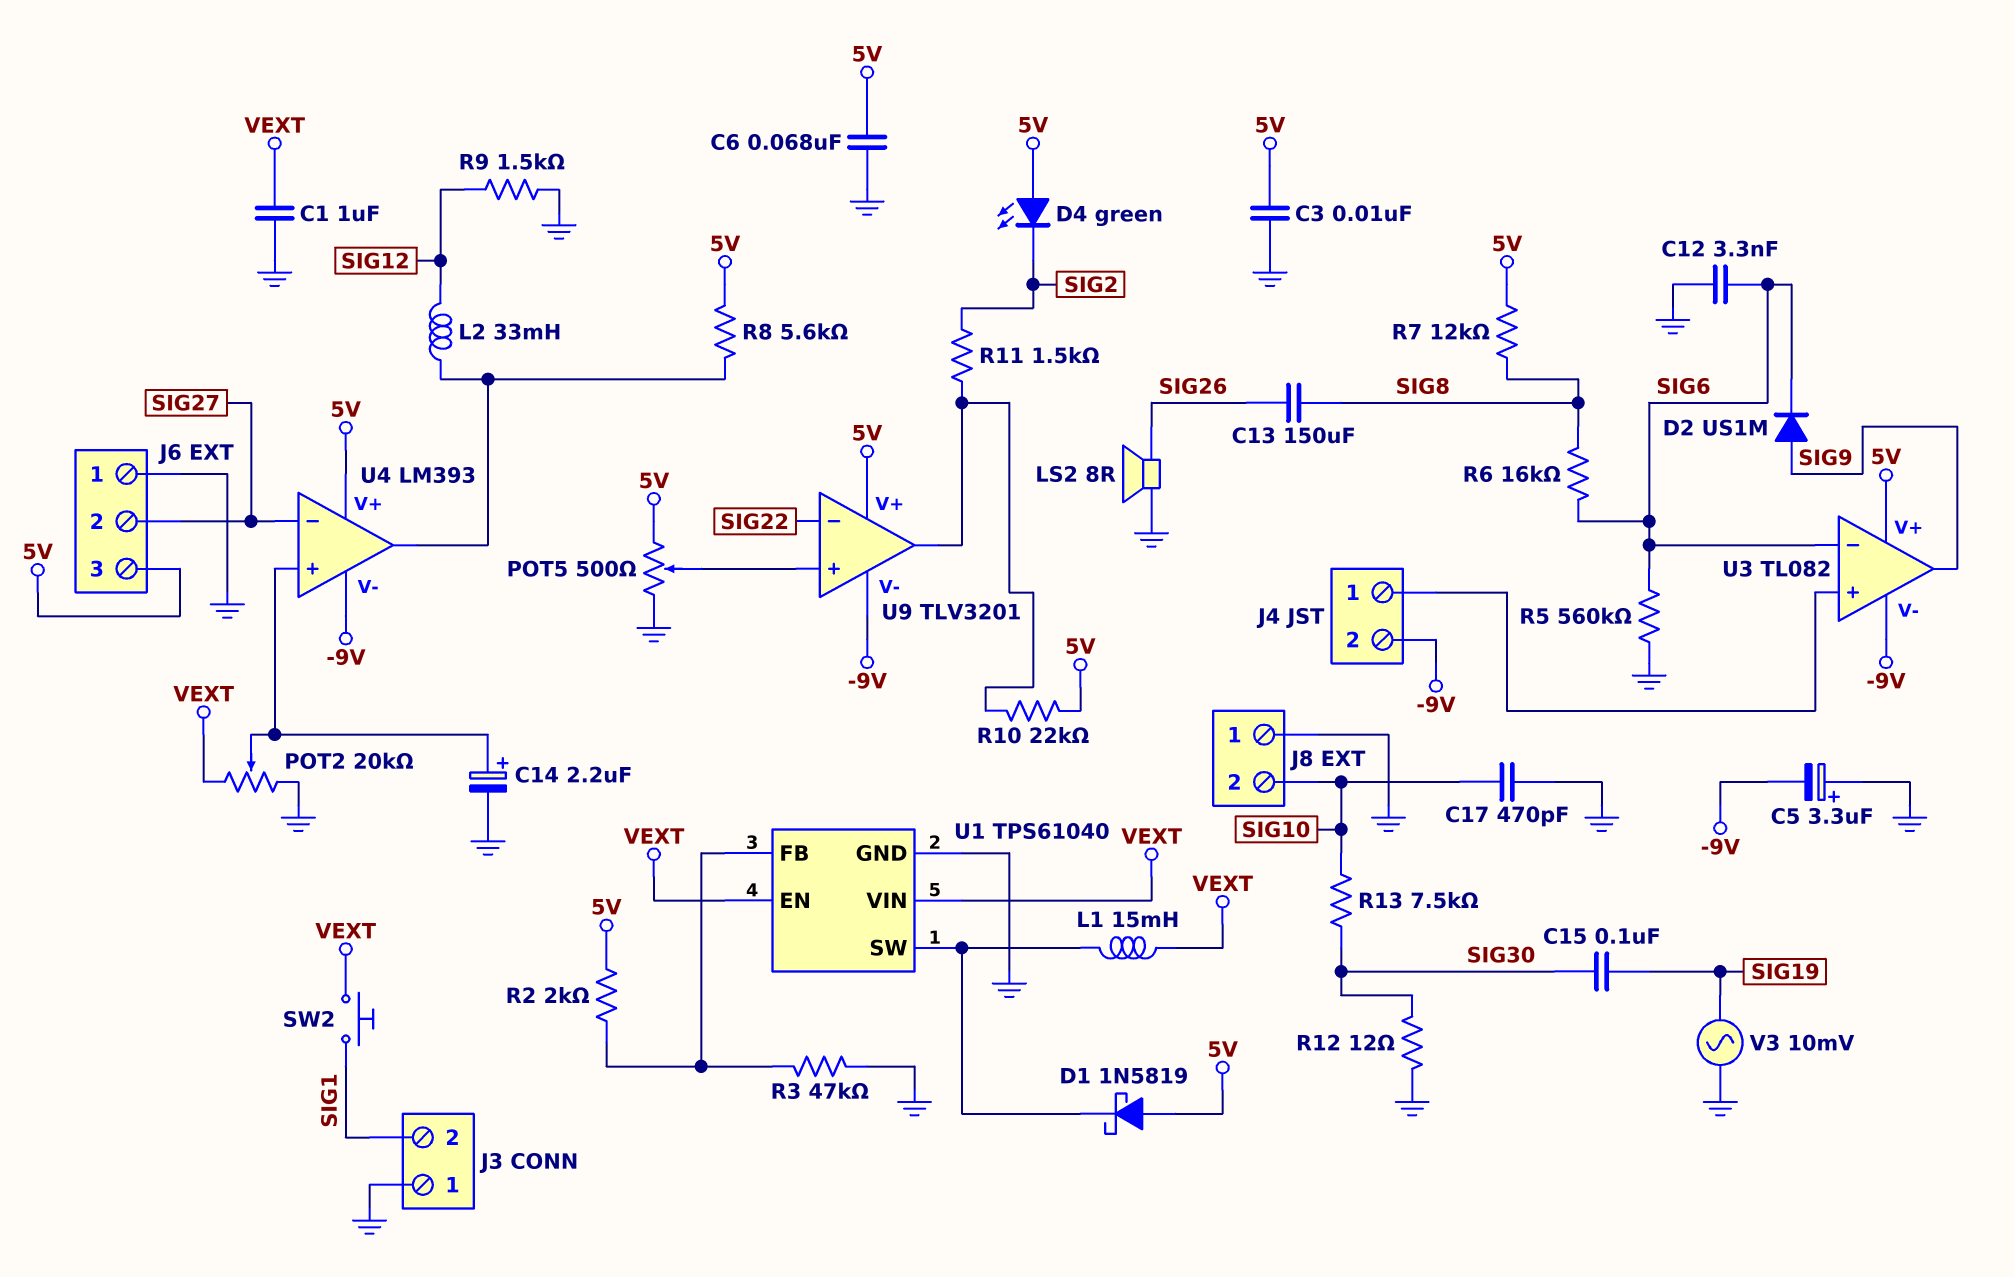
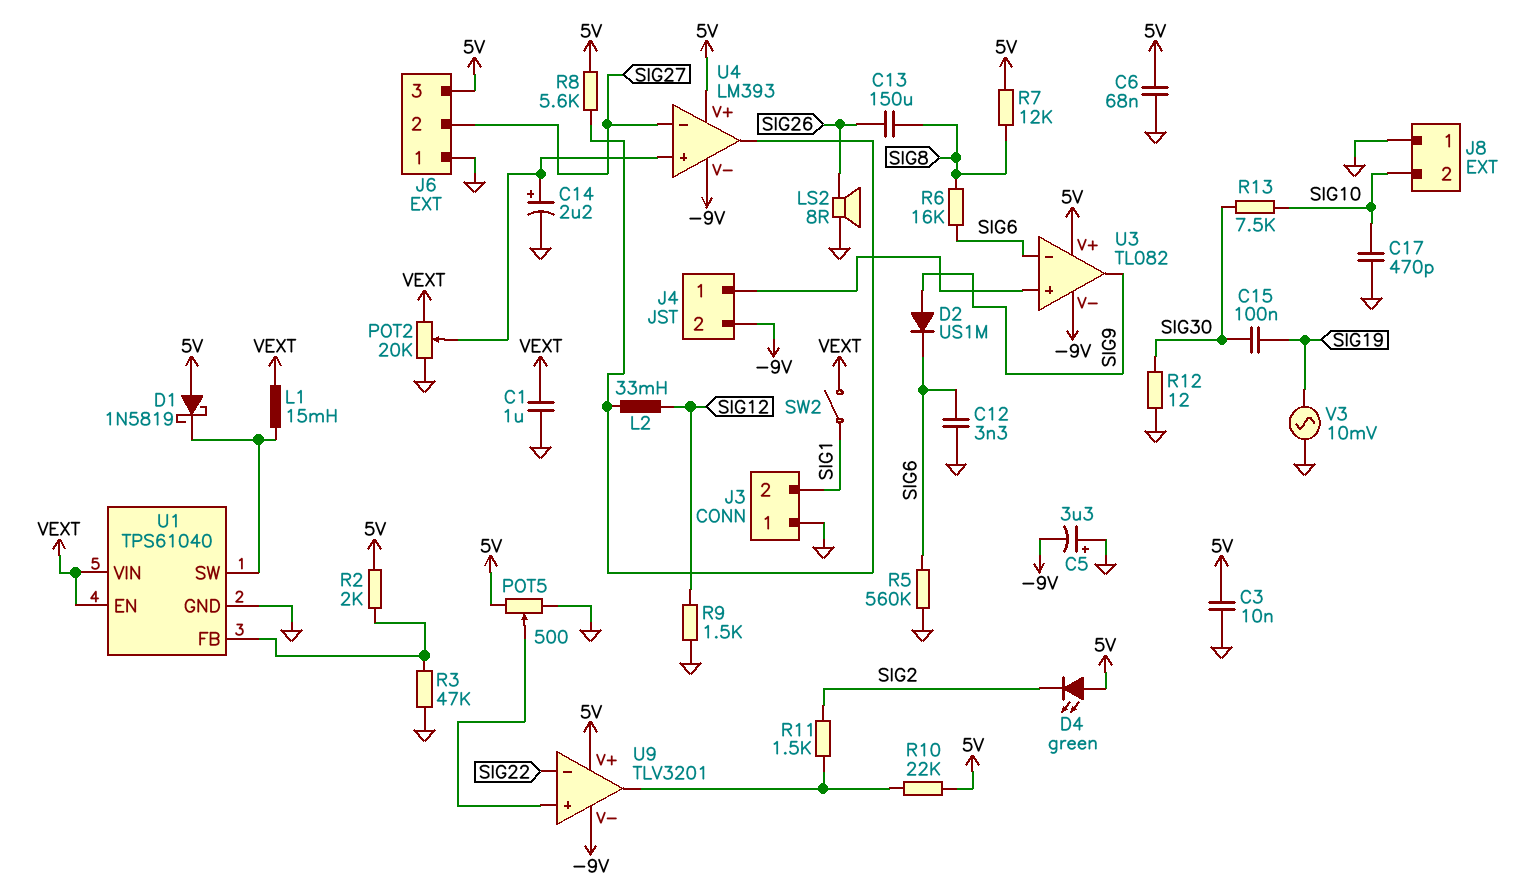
SW2: button (SIG1, VEXT) -> switch (SIG1, VEXT)

